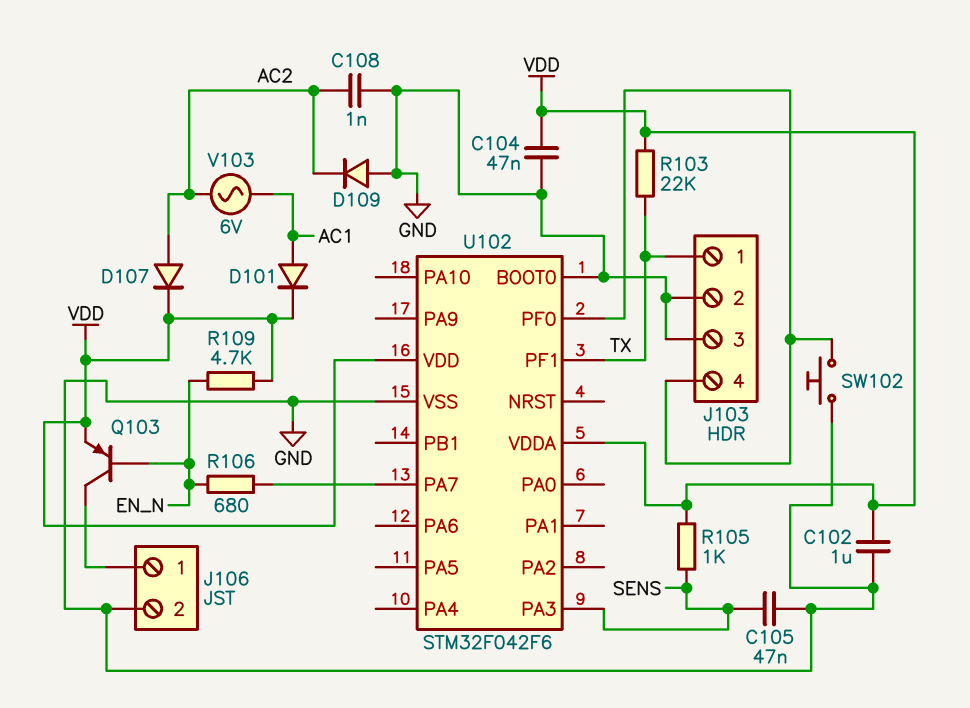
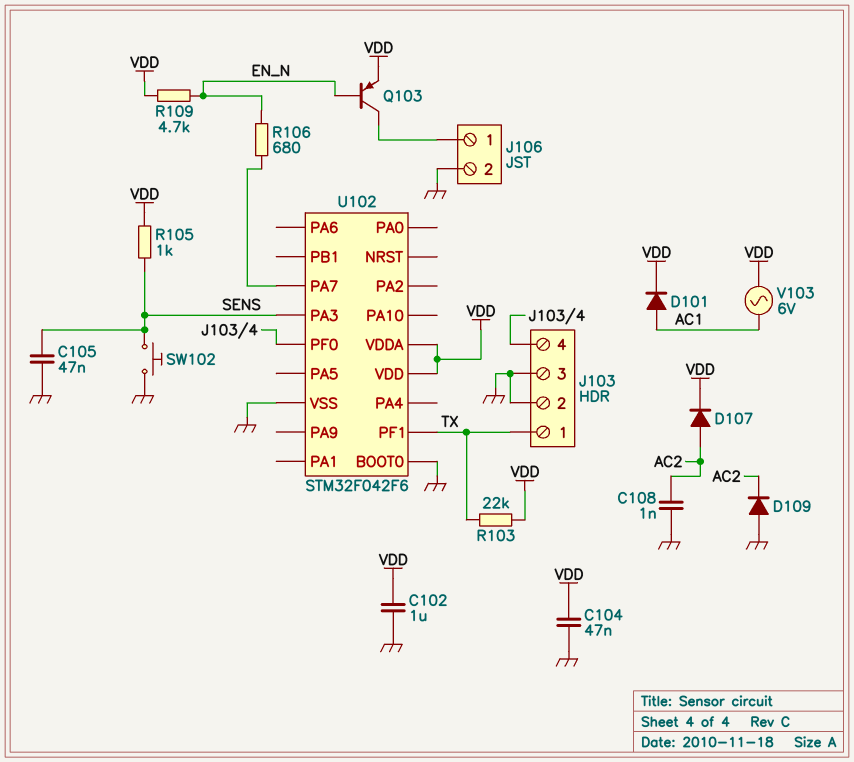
SW102: button (GND, J103/4) -> button (GND, SENS)
V103: AC 6V (AC1, AC2) -> AC 6V (AC1, VDD)

